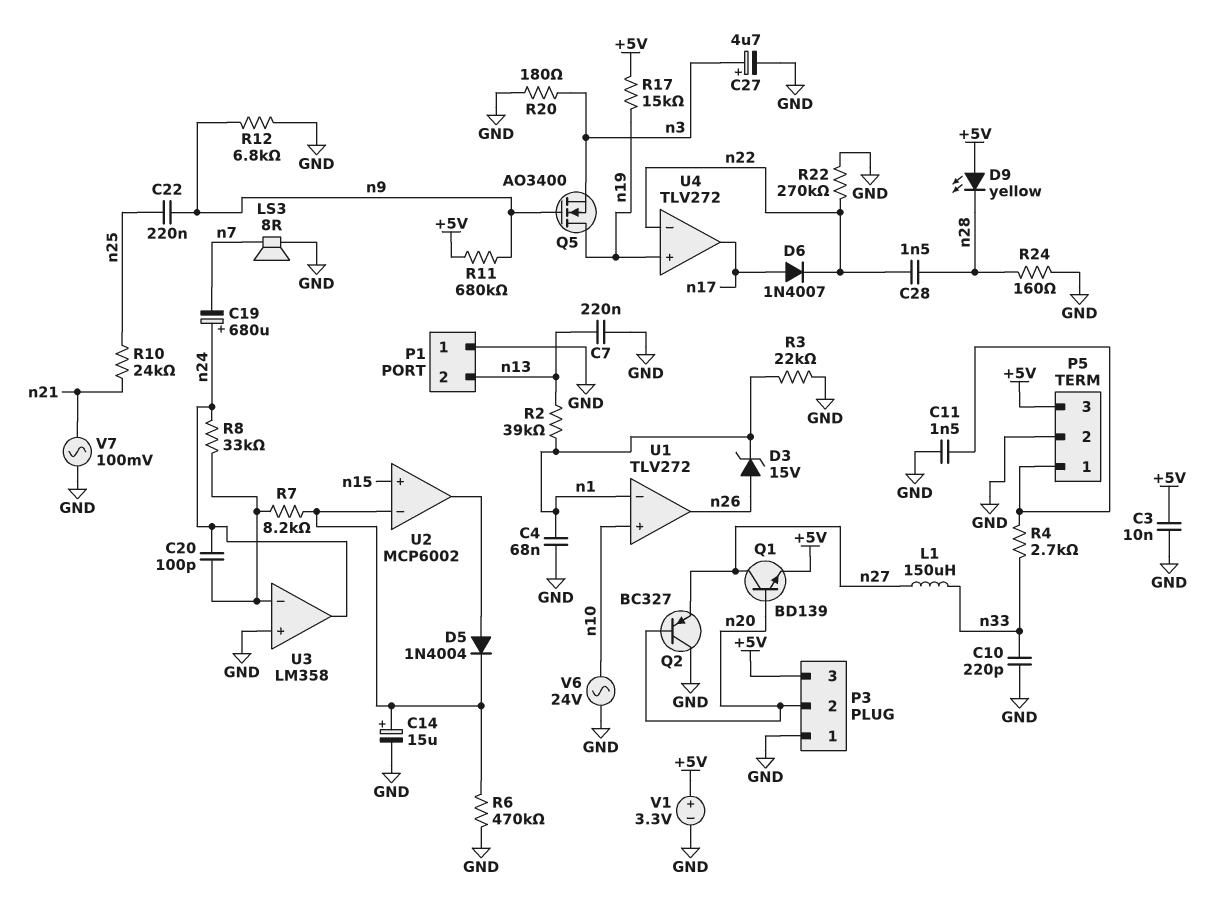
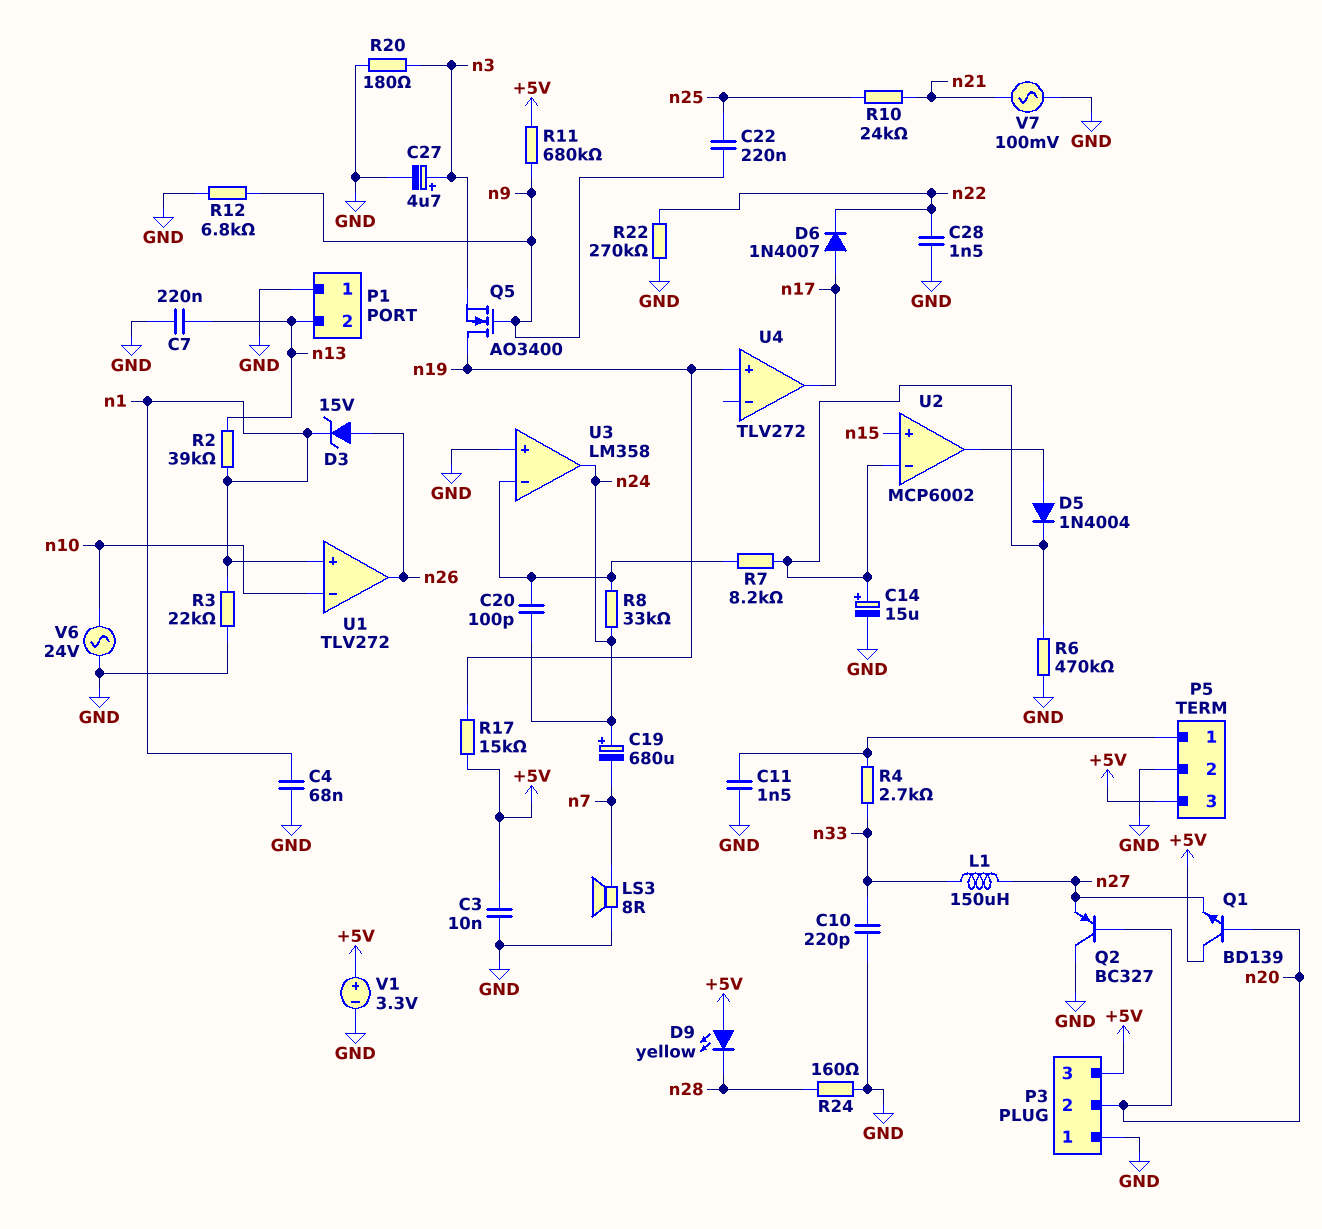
C28: 1.5nF (n22, n28) -> 1.5nF (GND, n22)
Q1: NPN BD139 (B n20, C n27, E +5V) -> NPN BD139 (B n20, C +5V, E n27)
U1 pin in+: n10 -> n1
U1 pin in-: n1 -> n10
U4 pin in-: n22 -> none

